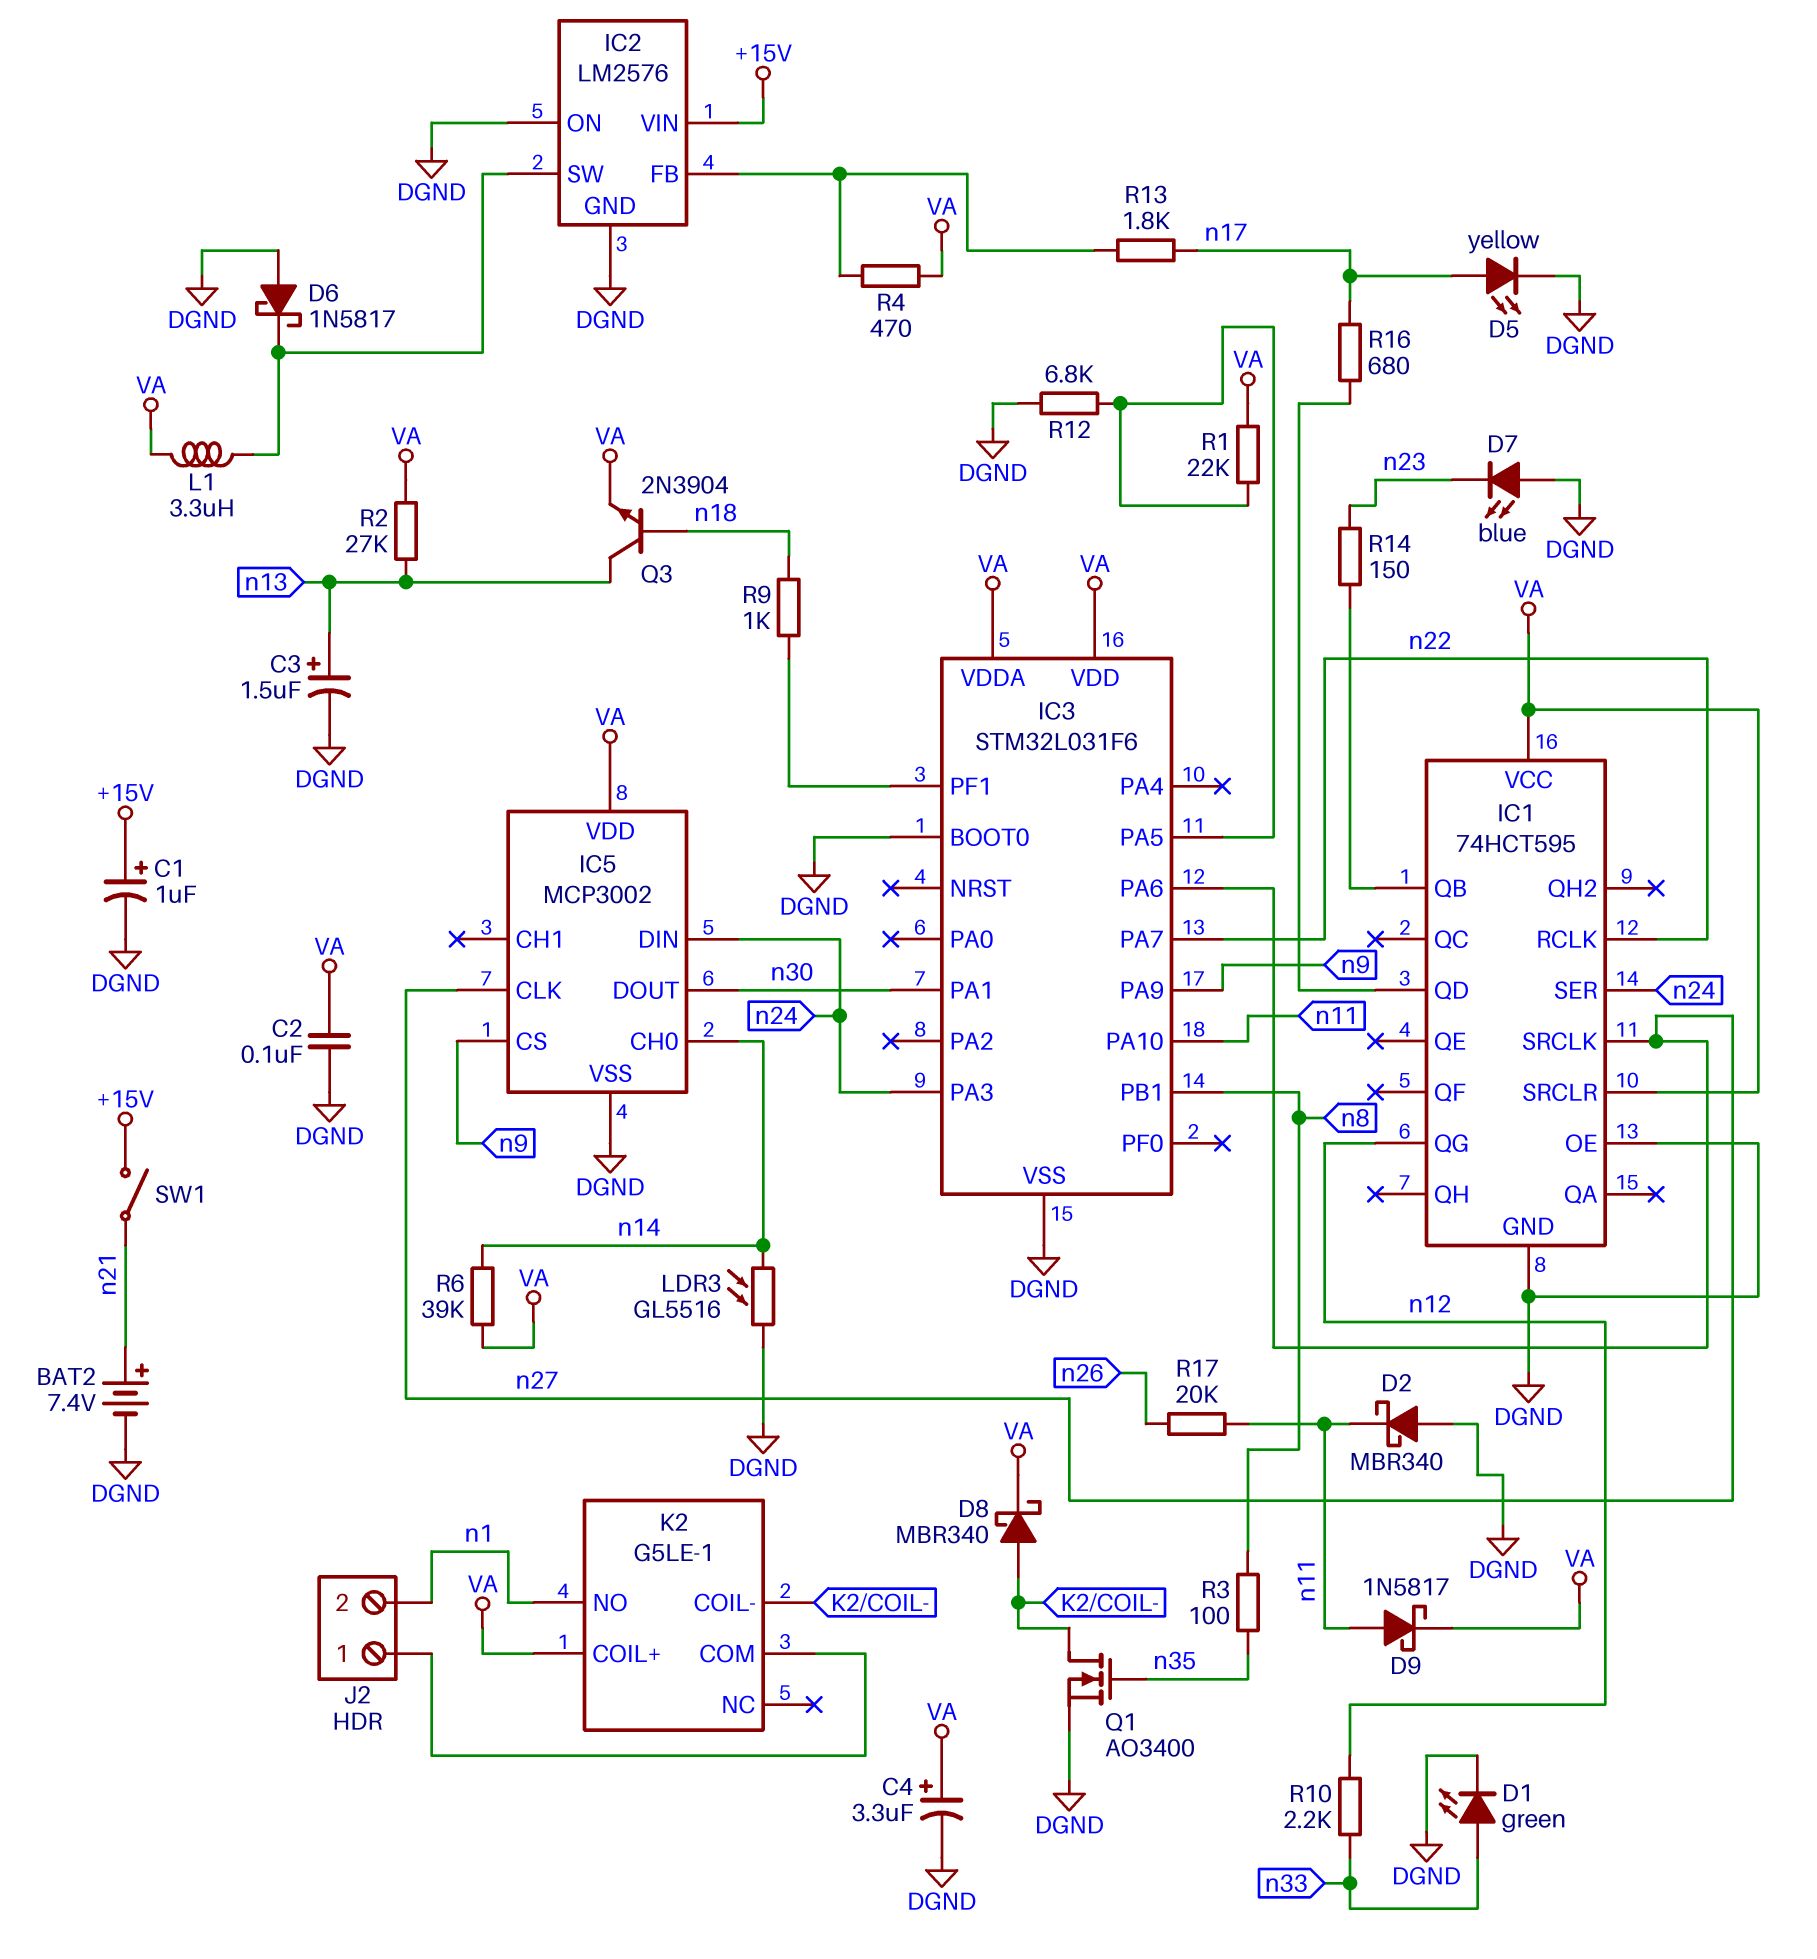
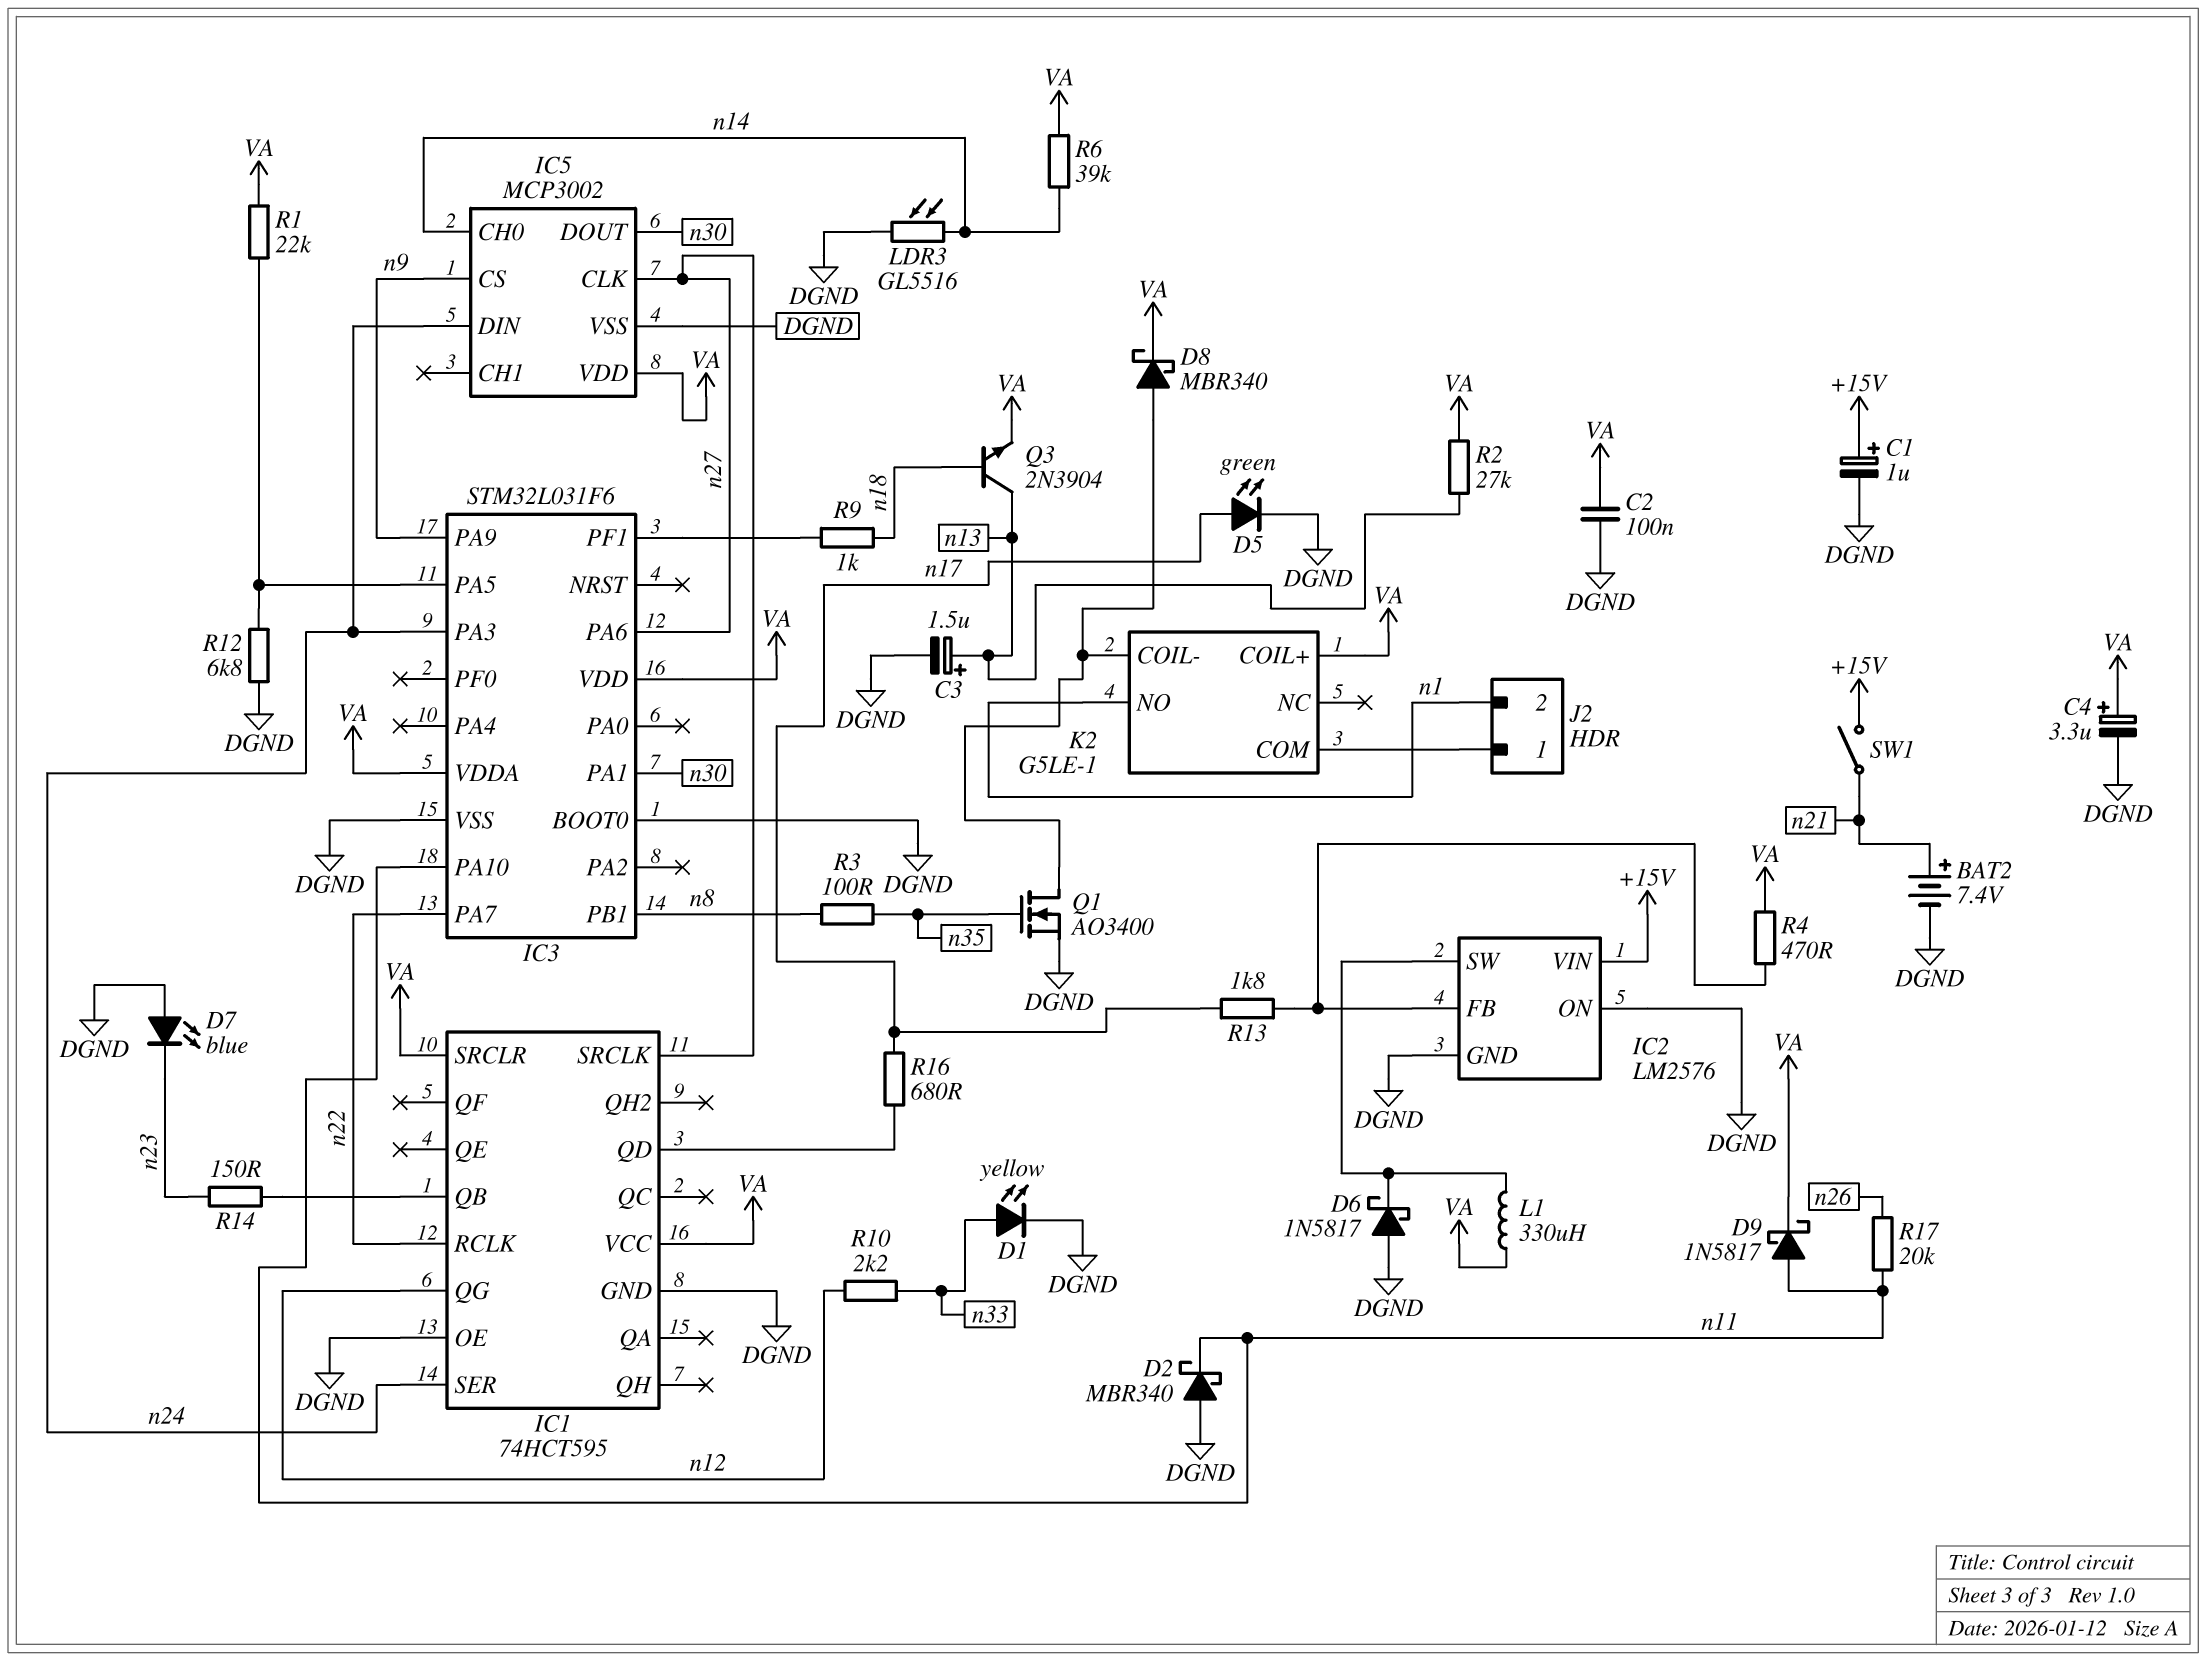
D1: LED green (A n33, K DGND) -> LED yellow (A n33, K DGND)
D5: LED yellow (A n17, K DGND) -> LED green (A n17, K DGND)
L1: 3.3uH (IC2/SW, VA) -> 330uH (IC2/SW, VA)

